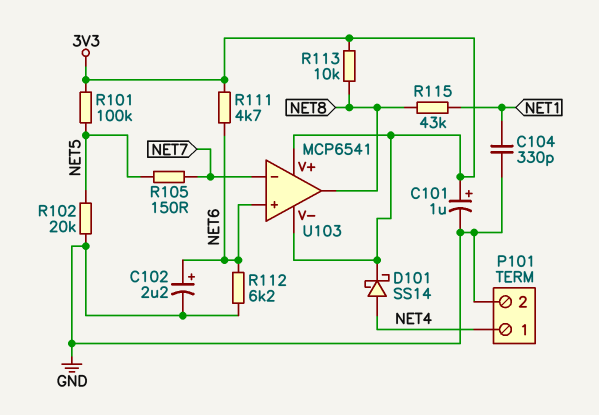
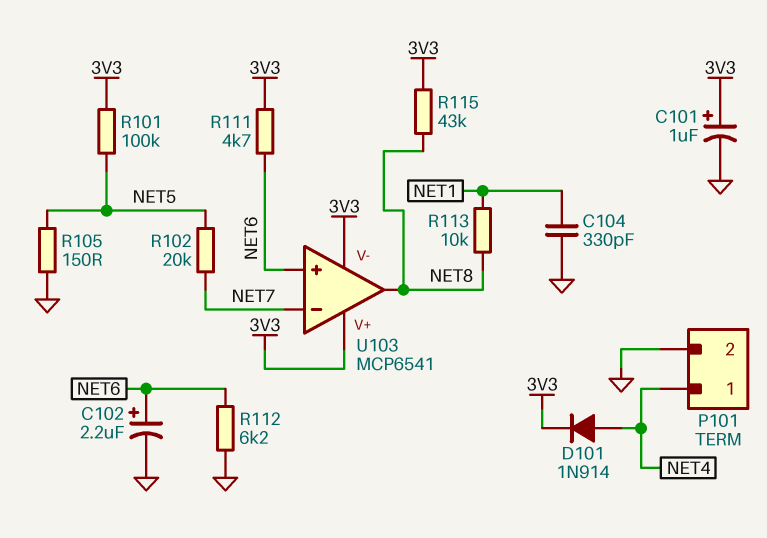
D101: schottky SS14 (A NET4, K 3V3) -> diode 1N914 (A NET4, K 3V3)
R102: 20k (GND, NET5) -> 20k (NET5, NET7)
R105: 150 (NET5, NET7) -> 150 (GND, NET5)
R113: 10k (3V3, NET8) -> 10k (NET1, NET8)
R115: 43k (NET1, NET8) -> 43k (3V3, NET8)

